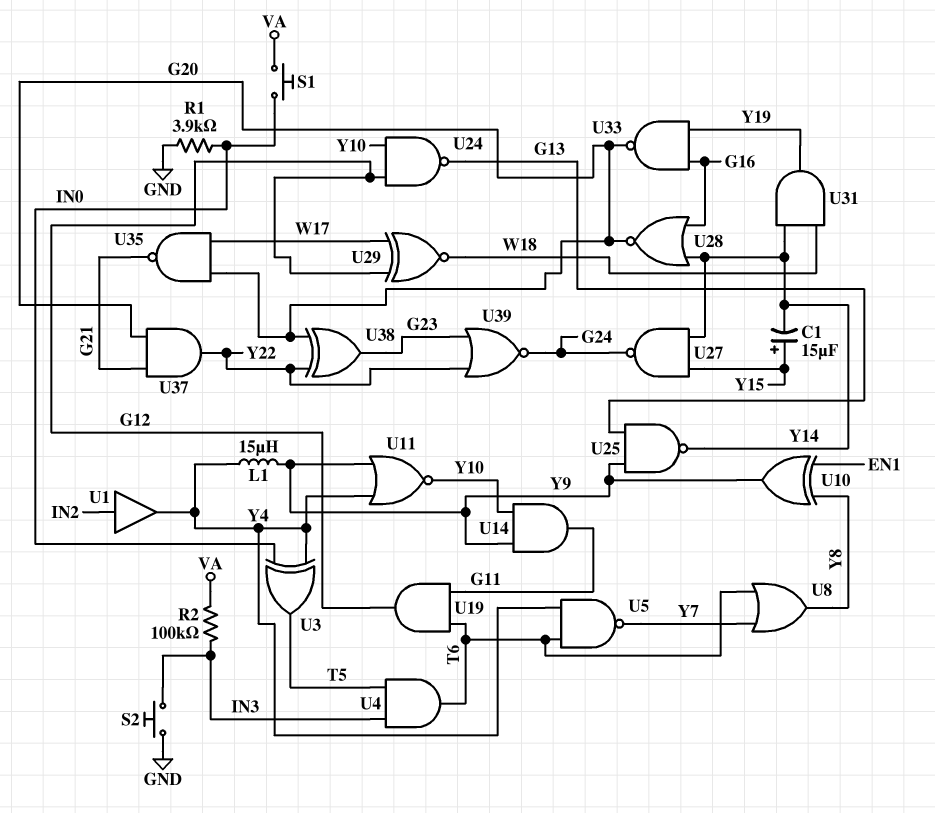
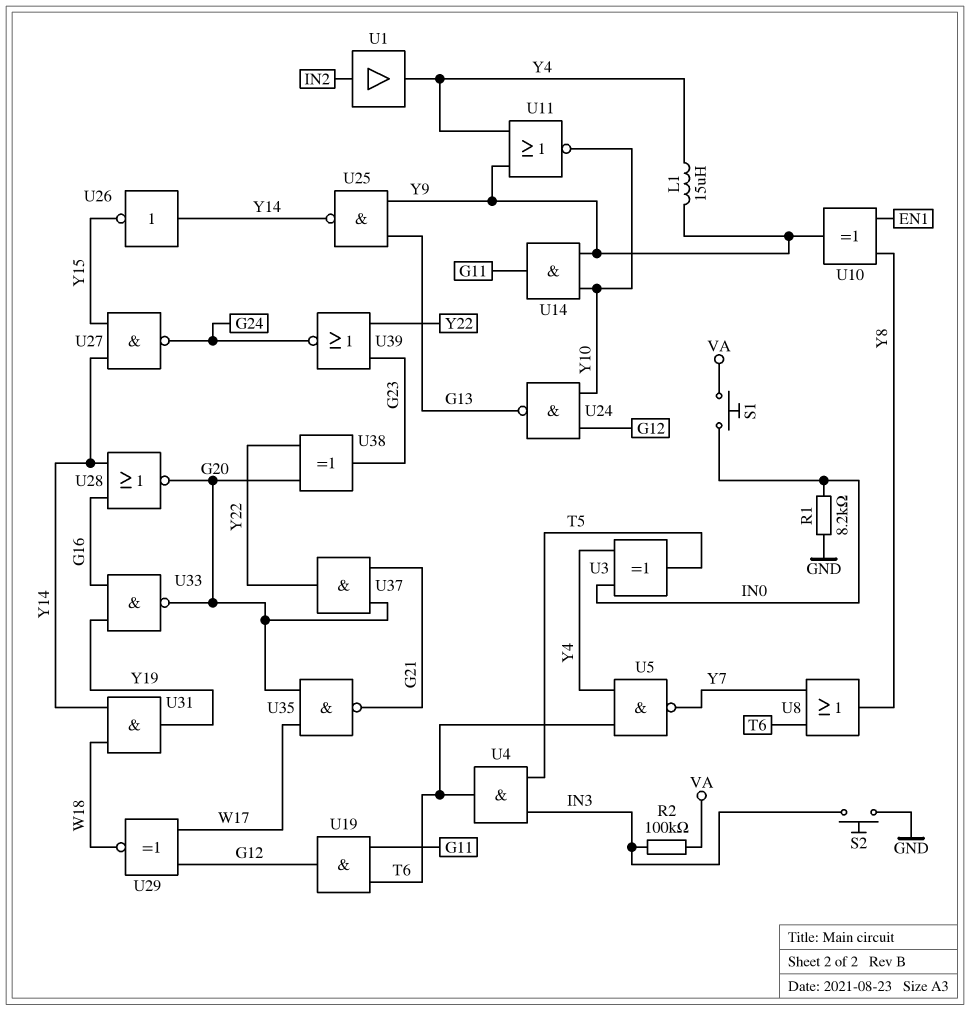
C1: 15uF (plus Y15, minus Y14) -> none
R1: 3.9k (GND, IN0) -> 8.2k (GND, IN0)
U26: none -> NOT (in Y14, out Y15)

